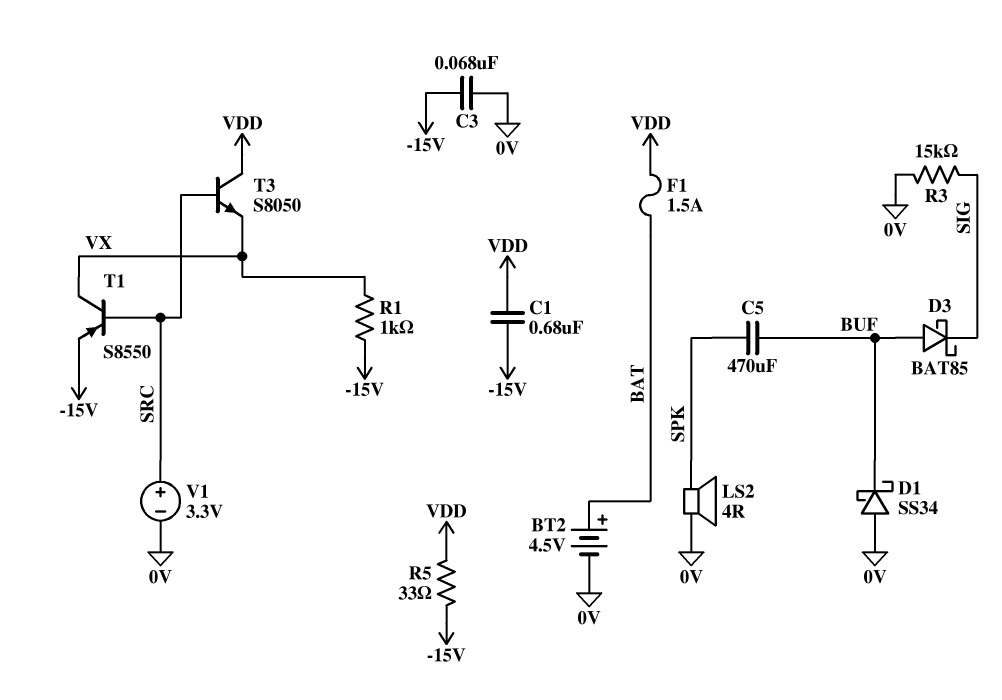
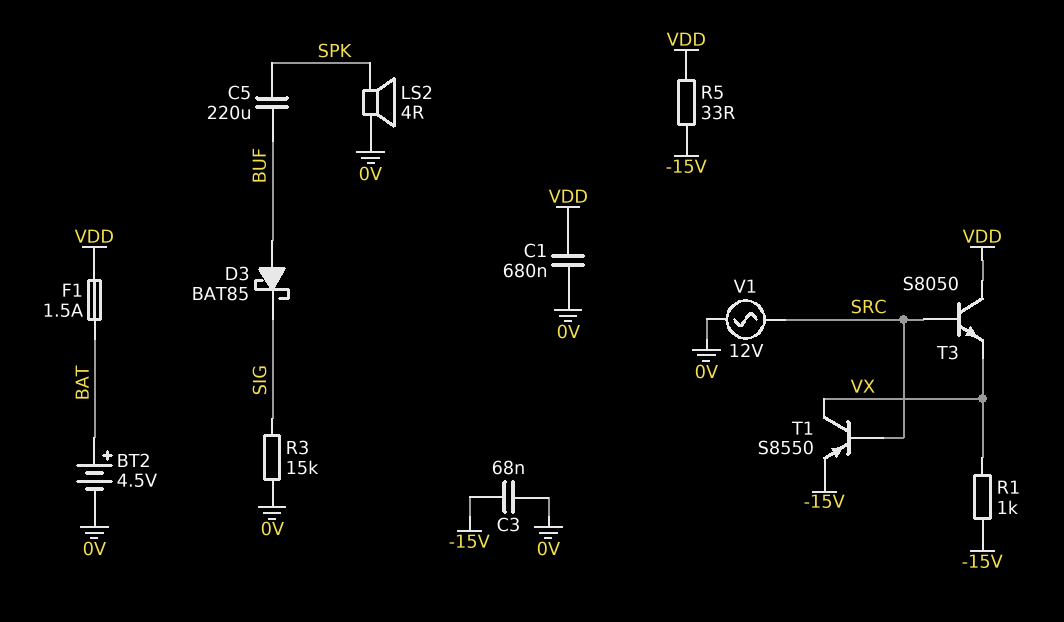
C1: 680nF (-15V, VDD) -> 680nF (0V, VDD)
C5: 470uF (BUF, SPK) -> 220uF (BUF, SPK)
D1: schottky SS34 (A 0V, K BUF) -> none
V1: 3.3V (plus SRC, minus 0V) -> AC 12V (0V, SRC)

